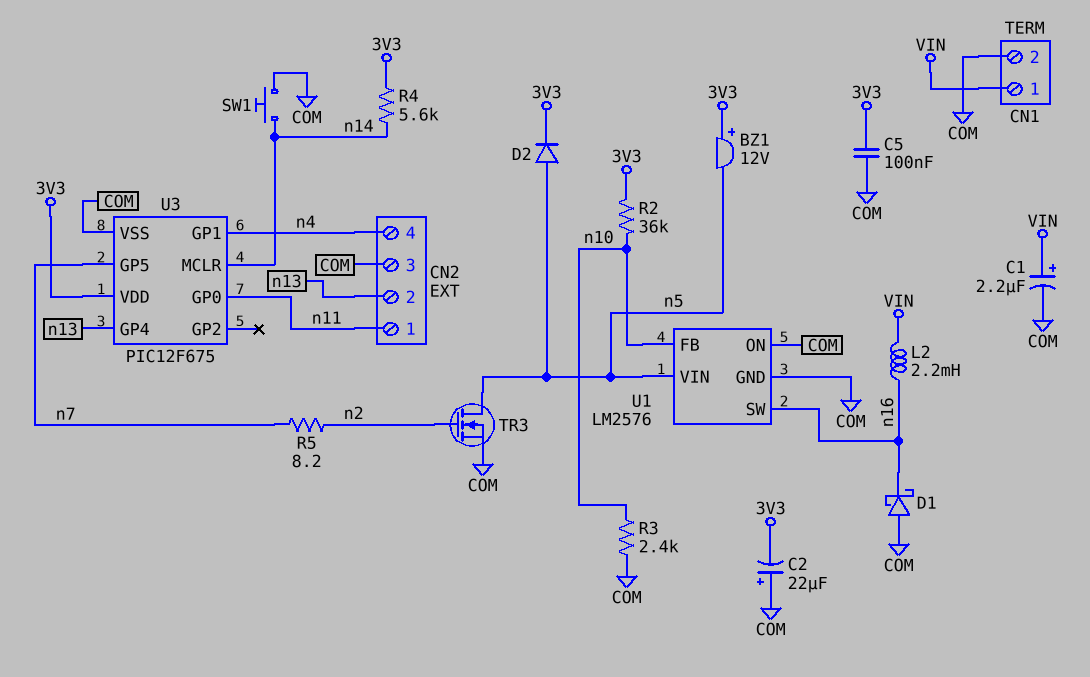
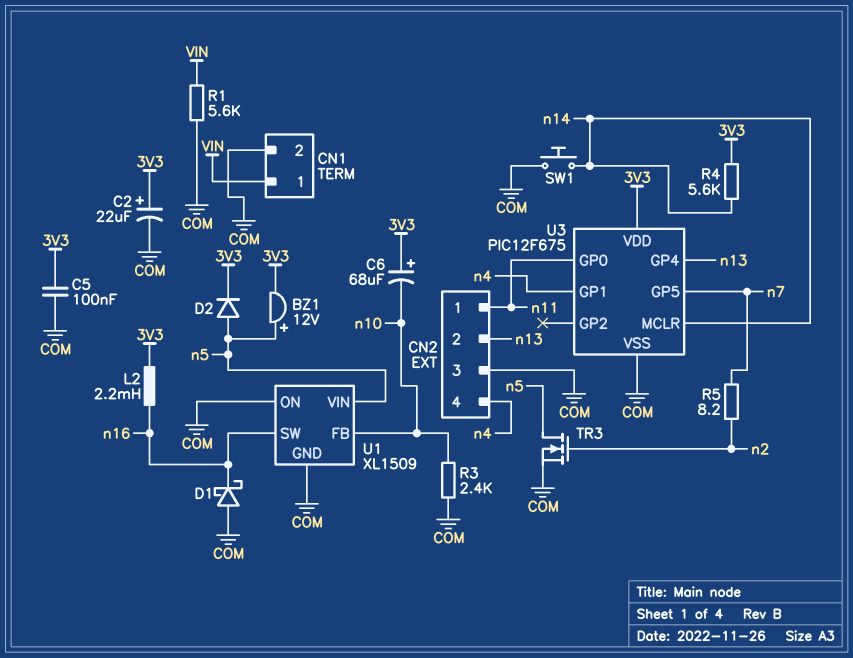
BZ1: buzzer 12V (plus 3V3, minus n5) -> buzzer 12V (plus n5, minus 3V3)
C1: 2.2uF (plus VIN, minus COM) -> none
C2: 22uF (plus COM, minus 3V3) -> 22uF (plus 3V3, minus COM)
C6: none -> 68uF (plus 3V3, minus n10)
L2: 2.2mH (VIN, n16) -> 2.2mH (3V3, n16)
R1: none -> 5.6k (COM, VIN)
R2: 36k (3V3, n10) -> none
U1: LM2576 -> XL1509

